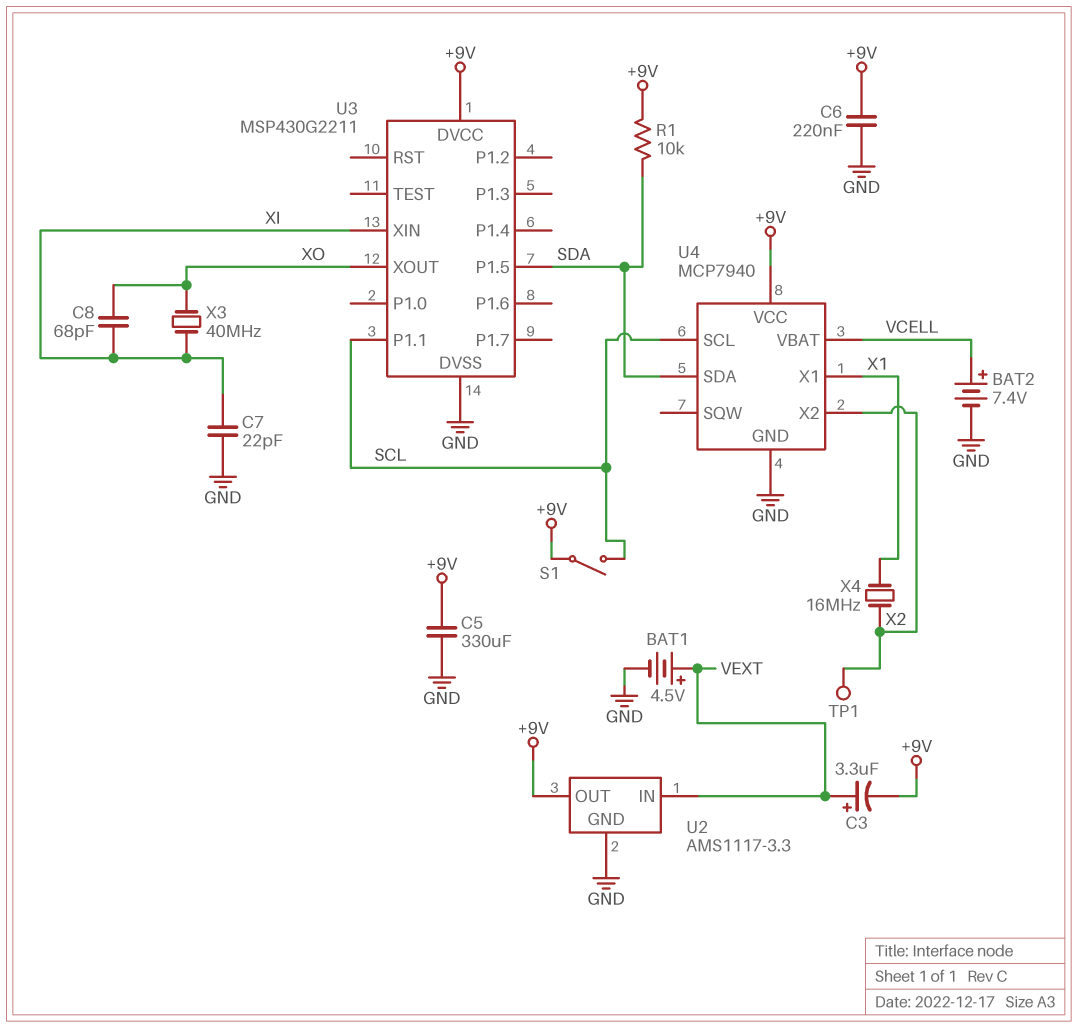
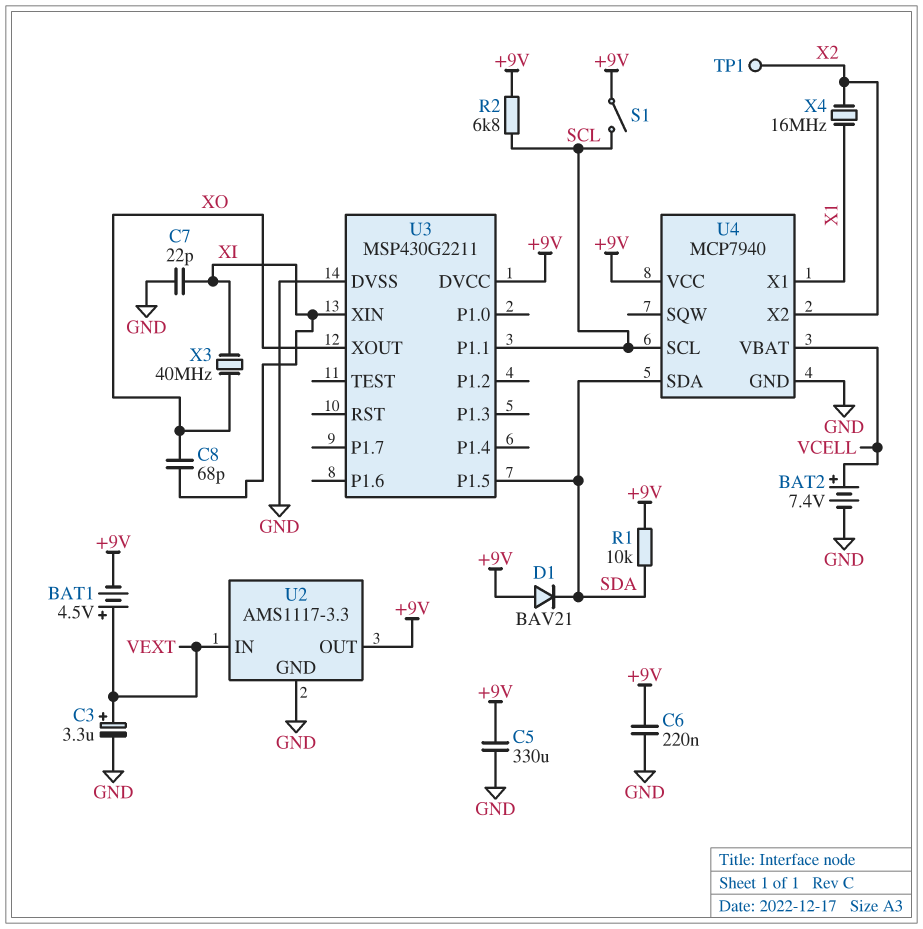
BAT1: 4.5V (plus VEXT, minus GND) -> 4.5V (plus VEXT, minus +9V)
C3: 3.3uF (plus VEXT, minus +9V) -> 3.3uF (plus VEXT, minus GND)
D1: none -> diode BAV21 (A +9V, K SDA)
R2: none -> 6.8k (+9V, SCL)

